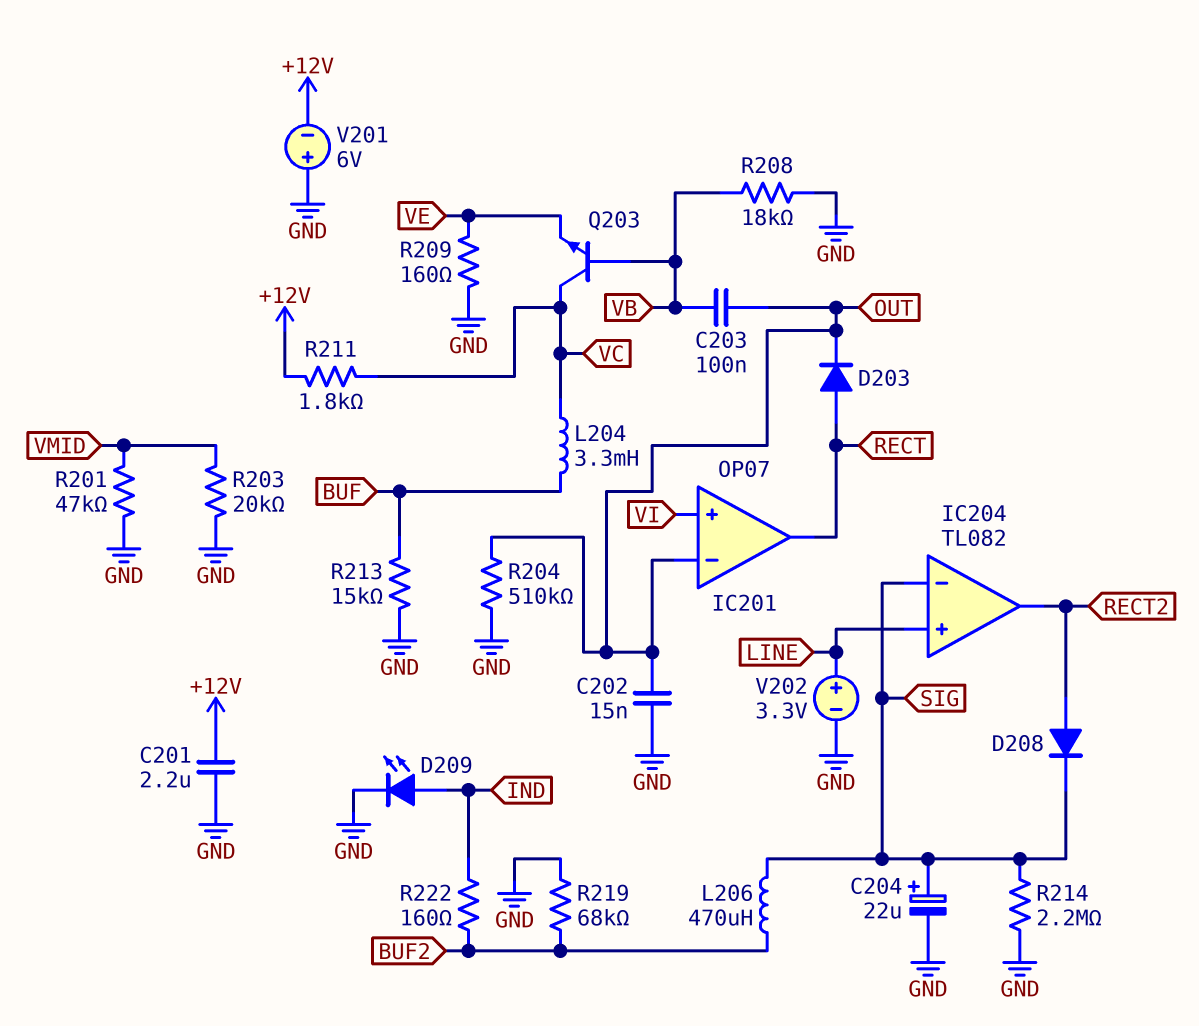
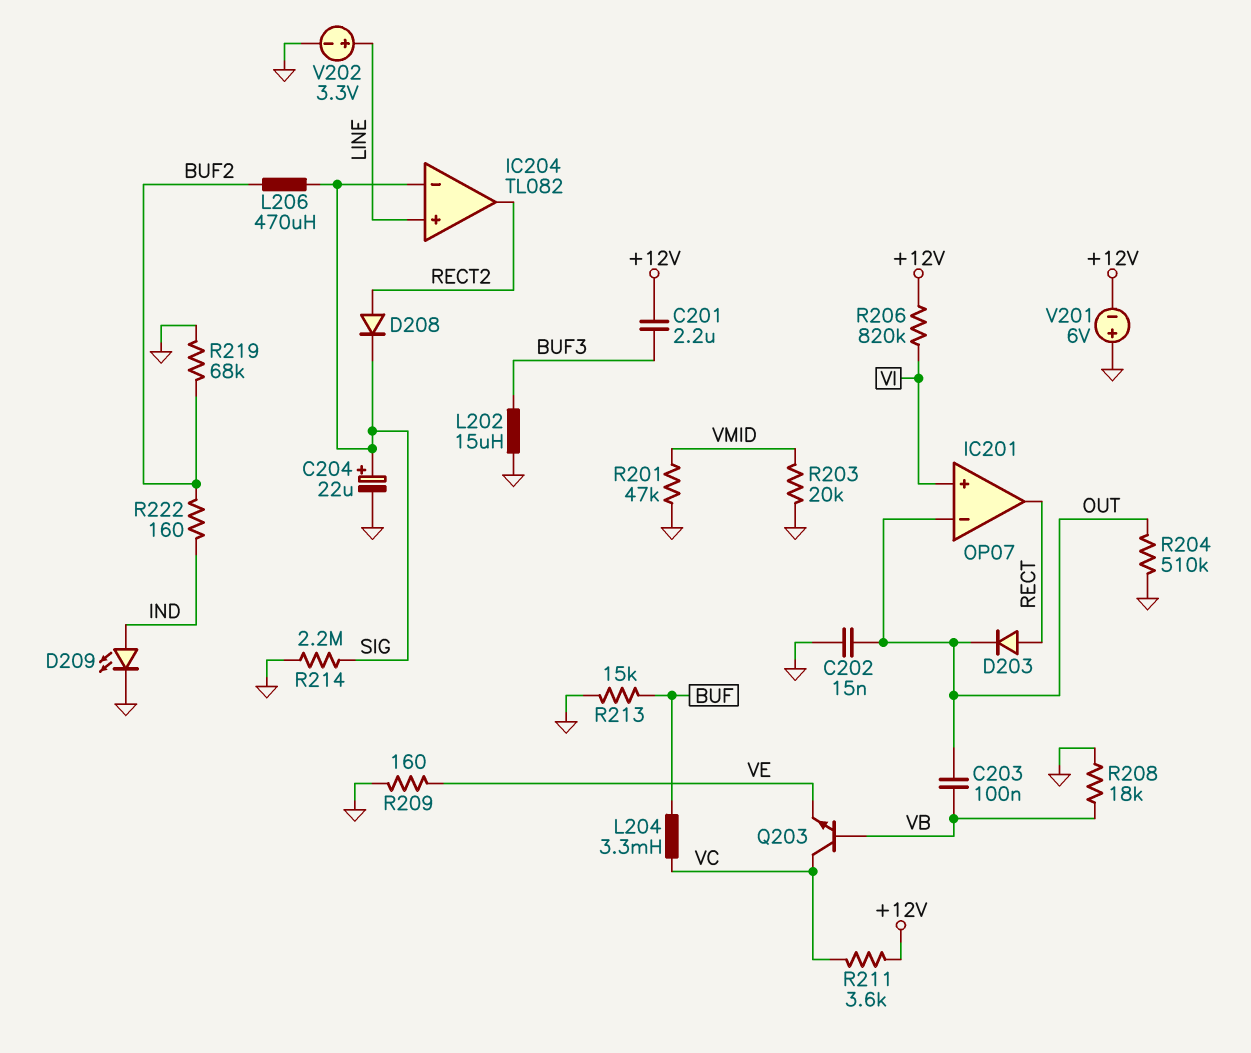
C201: 2.2uF (+12V, GND) -> 2.2uF (+12V, BUF3)
L202: none -> 15uH (BUF3, GND)
R206: none -> 820k (+12V, VI)
R211: 1.8k (+12V, VC) -> 3.6k (+12V, VC)

